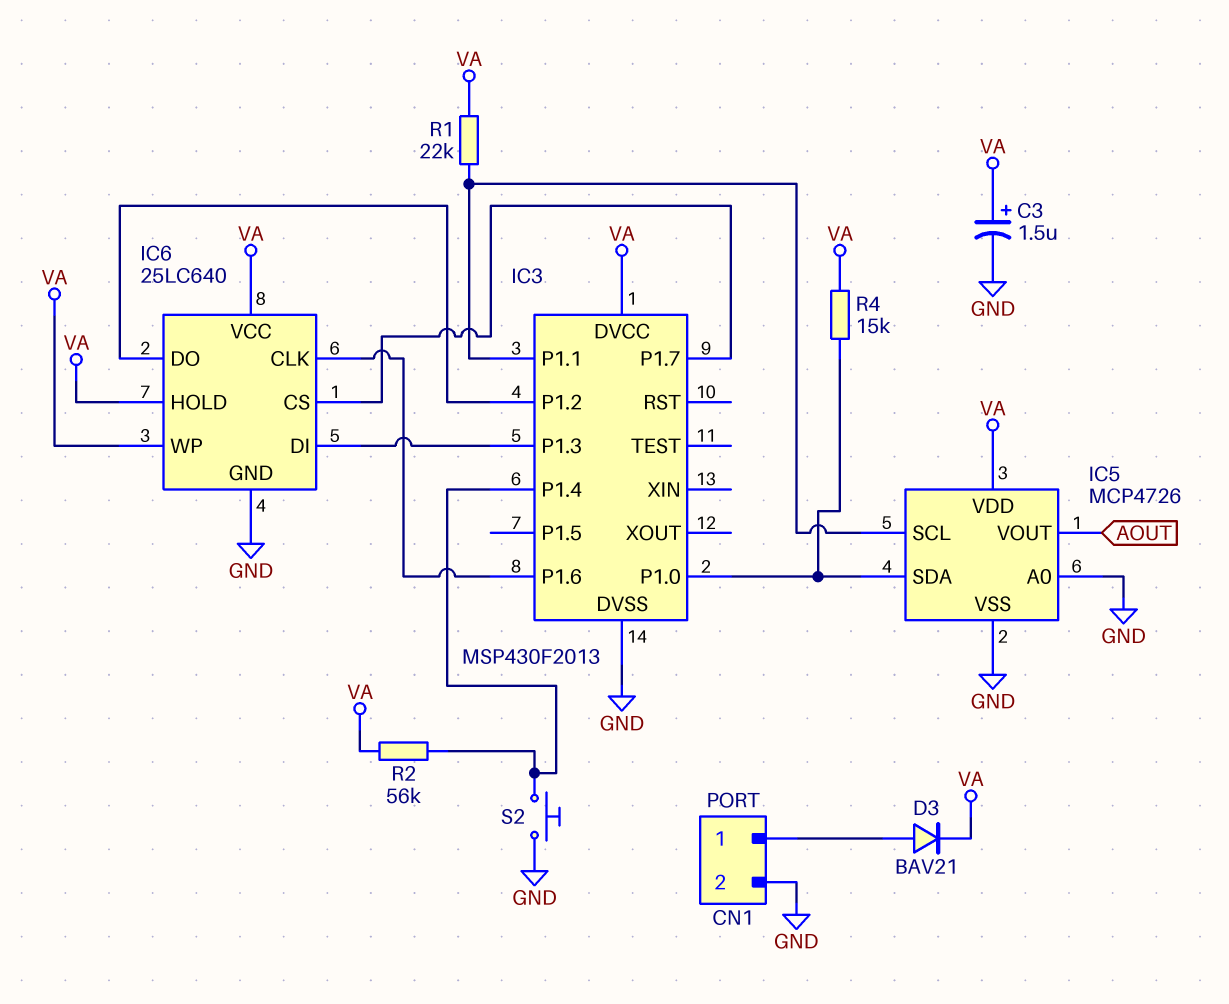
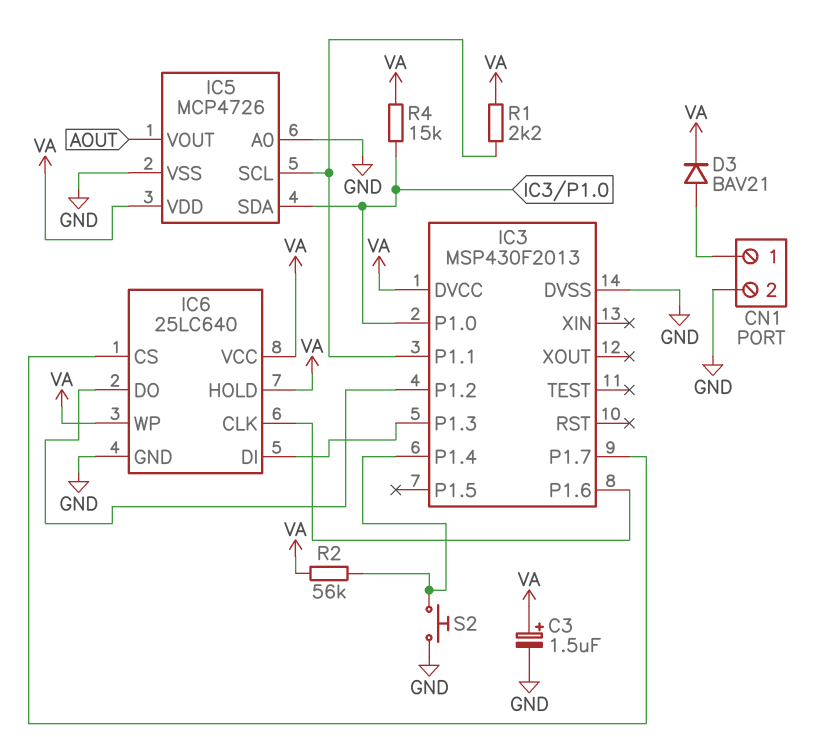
R1: 22k (IC3/P1.1, VA) -> 2.2k (IC3/P1.1, VA)

